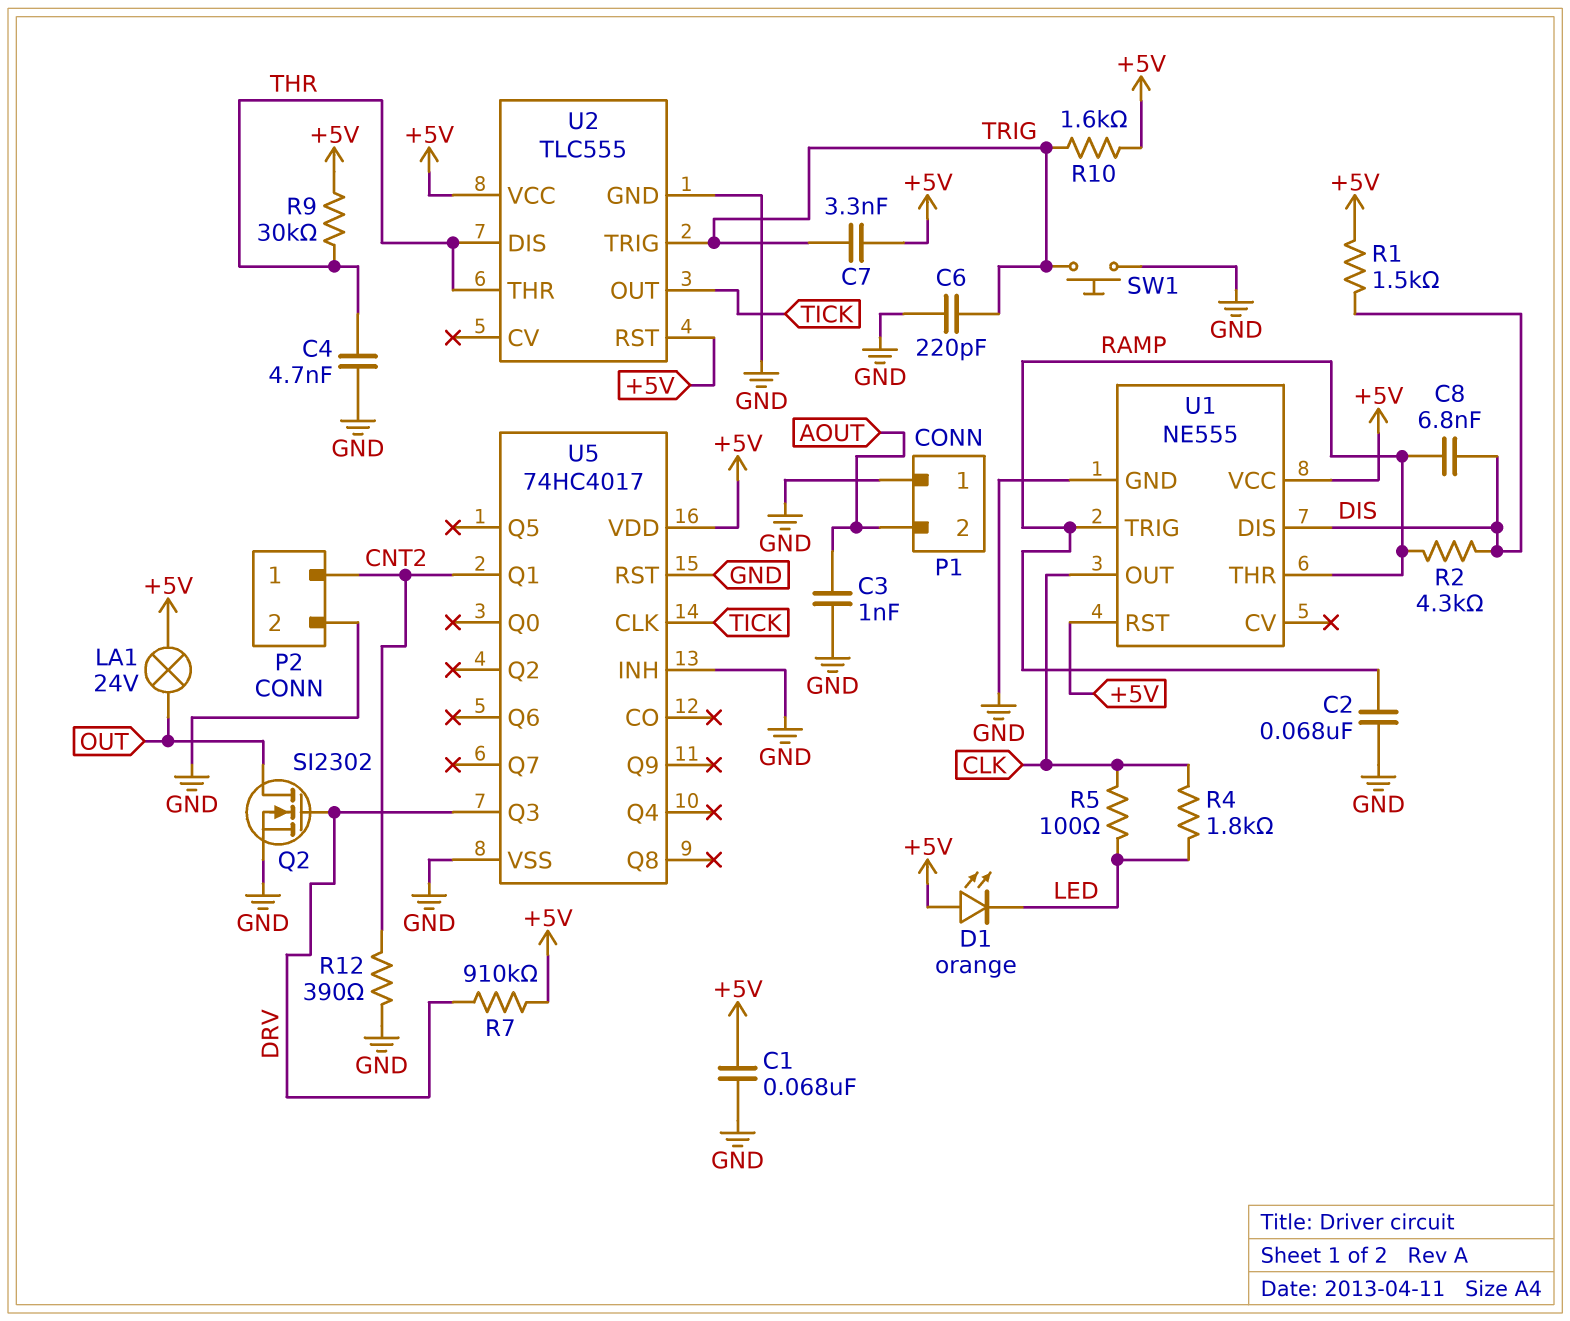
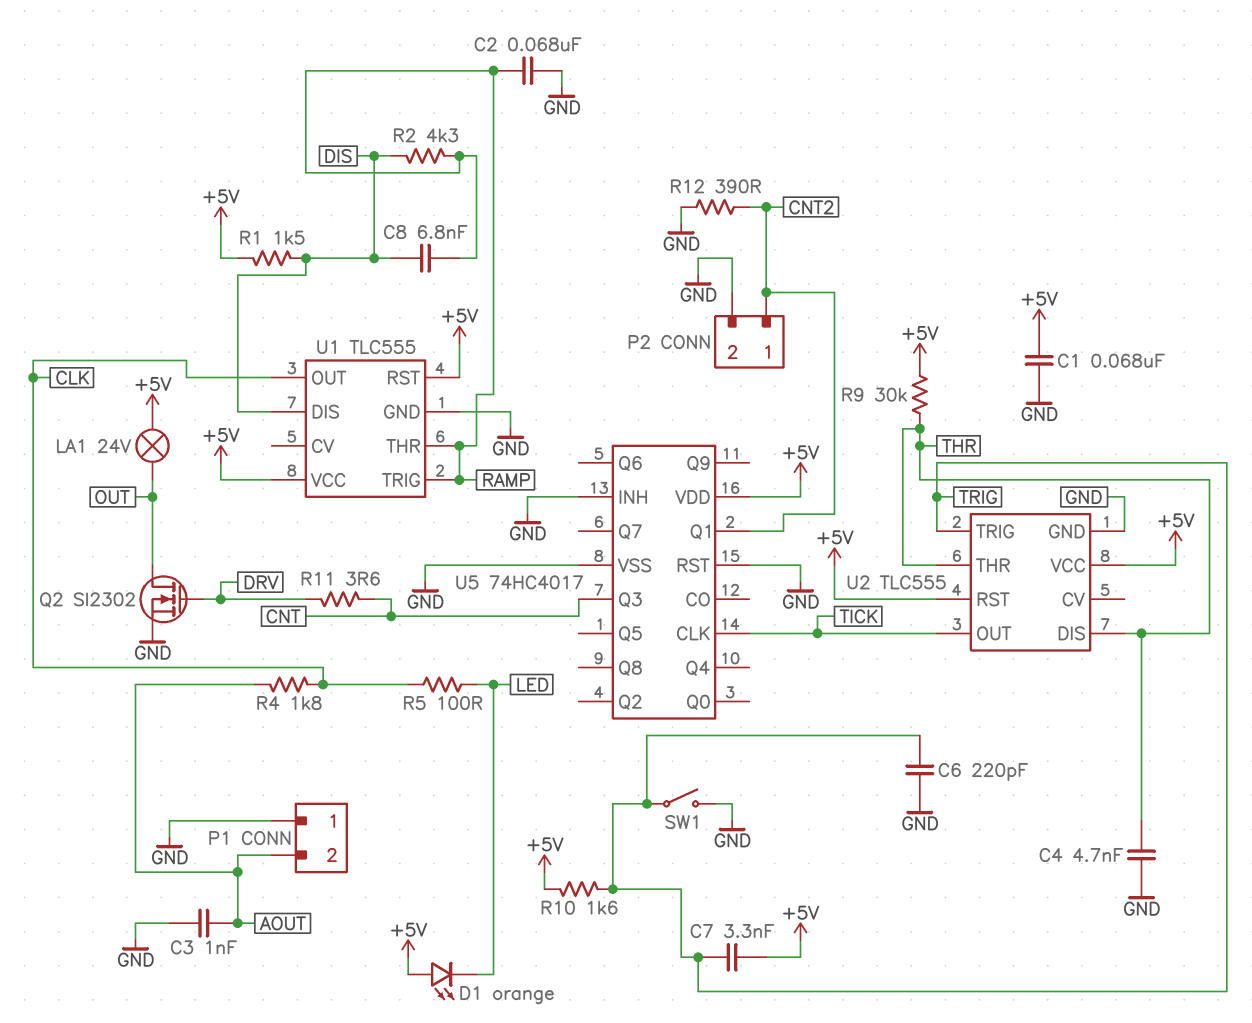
R4: 1.8k (CLK, LED) -> 1.8k (AOUT, CLK)
R7: 910k (+5V, DRV) -> none
R11: none -> 3.6 (CNT, DRV)
SW1: button (GND, TRIG) -> switch (GND, TRIG)
U1: NE555 -> TLC555
U5 pin Q3: DRV -> CNT

